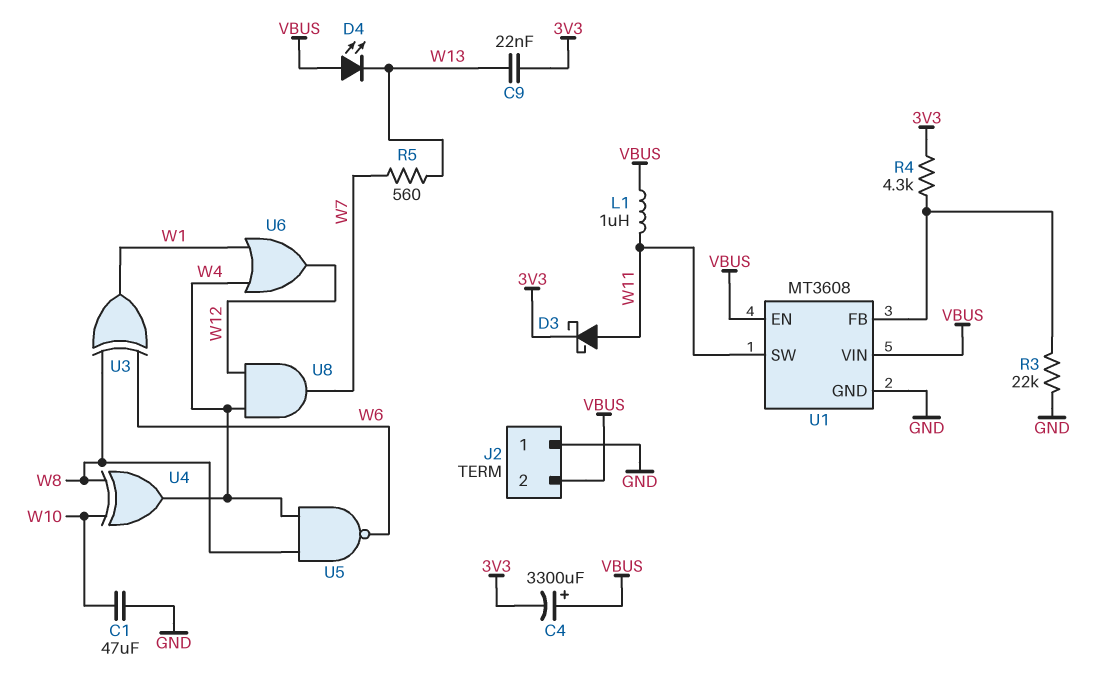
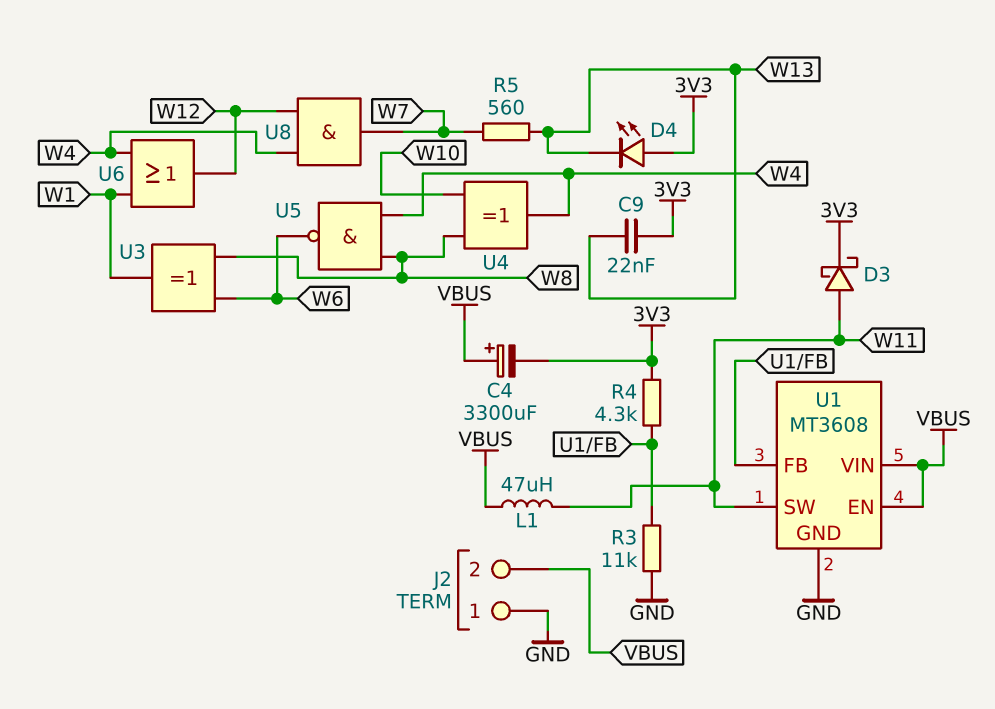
C1: 47uF (GND, W10) -> none
D4: LED (A VBUS, K W13) -> LED (A 3V3, K W13)
L1: 1uH (VBUS, W11) -> 47uH (VBUS, W11)
R3: 22k (GND, U1/FB) -> 11k (GND, U1/FB)

